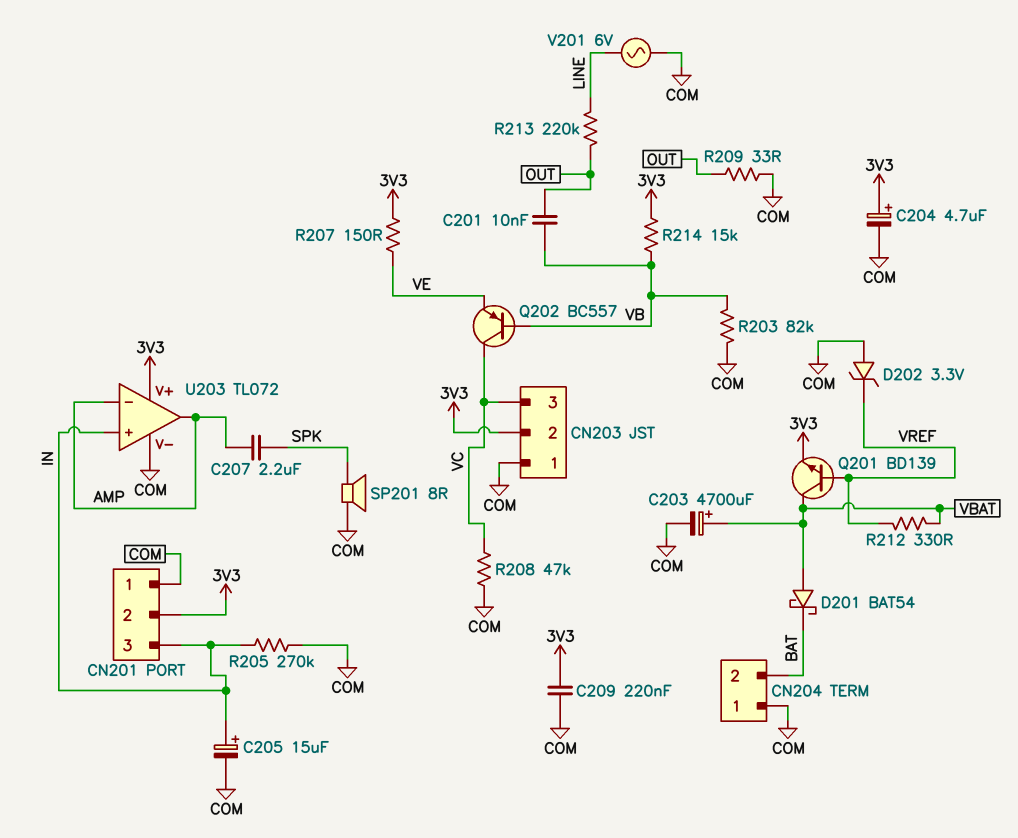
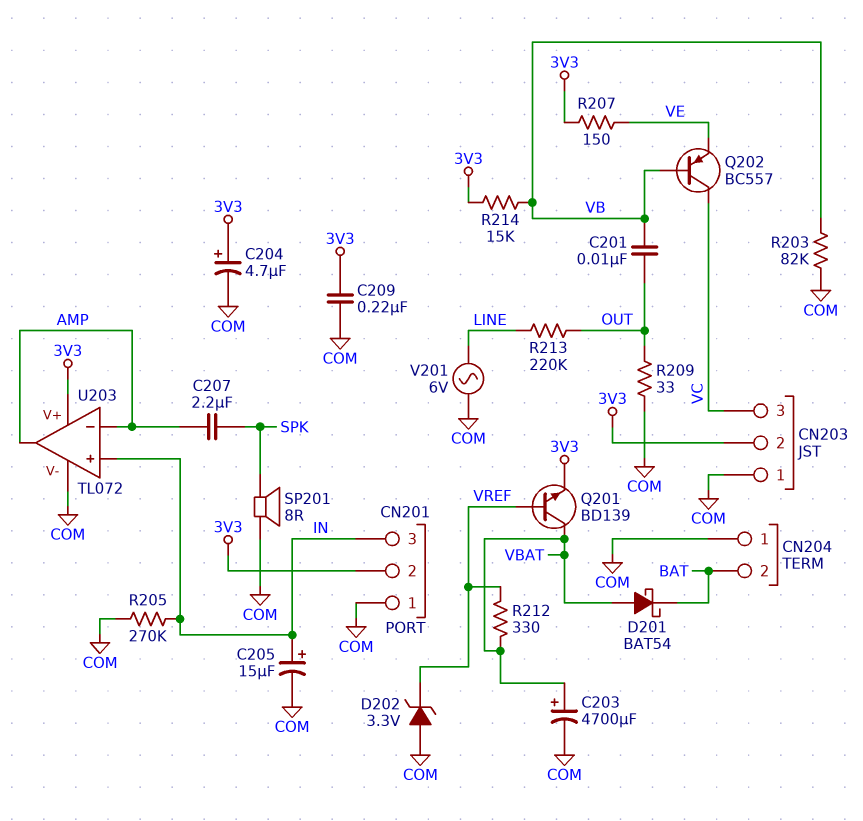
R208: 47k (COM, VC) -> none

